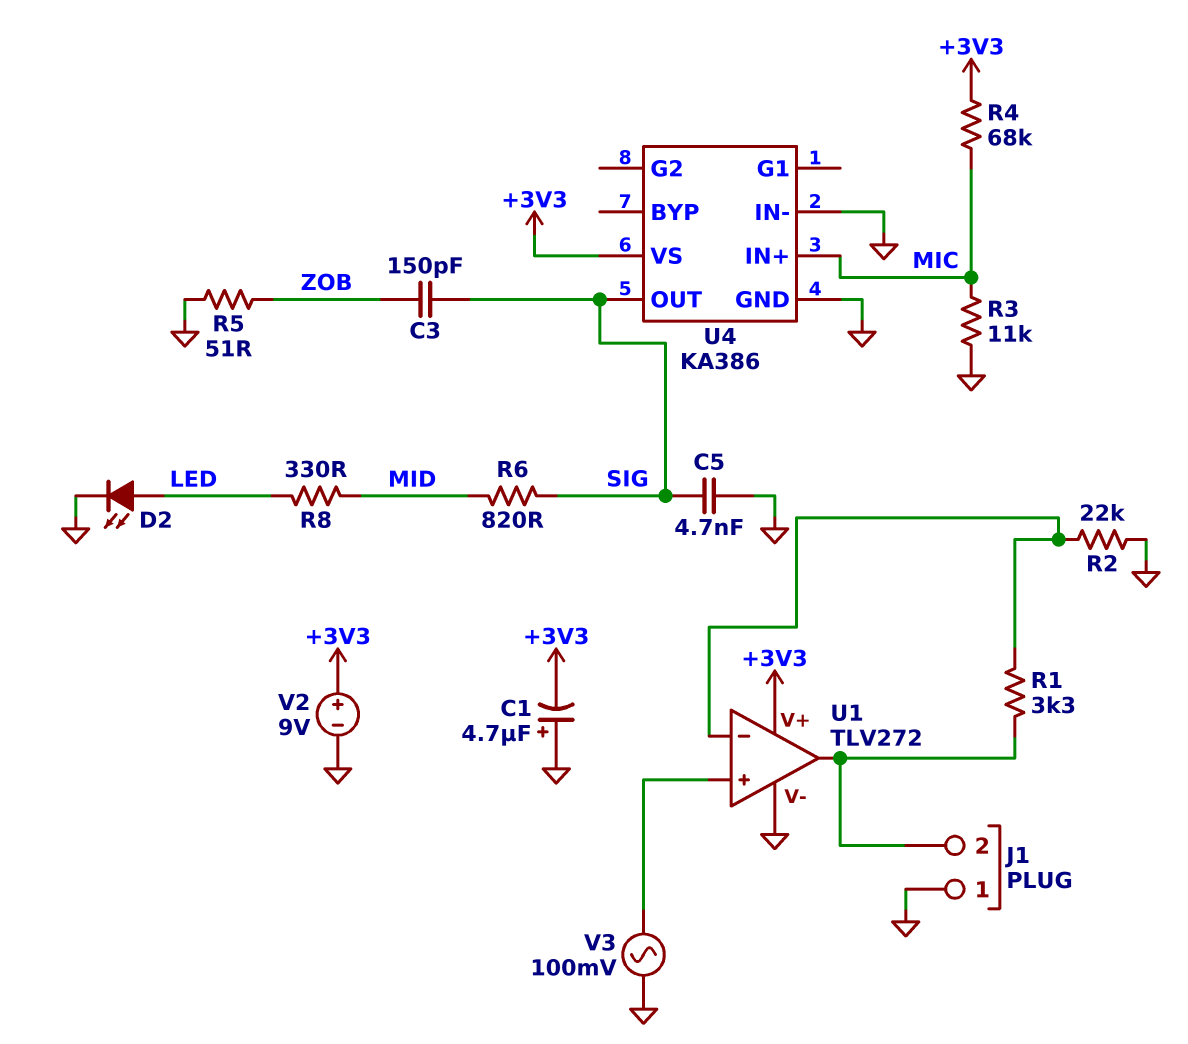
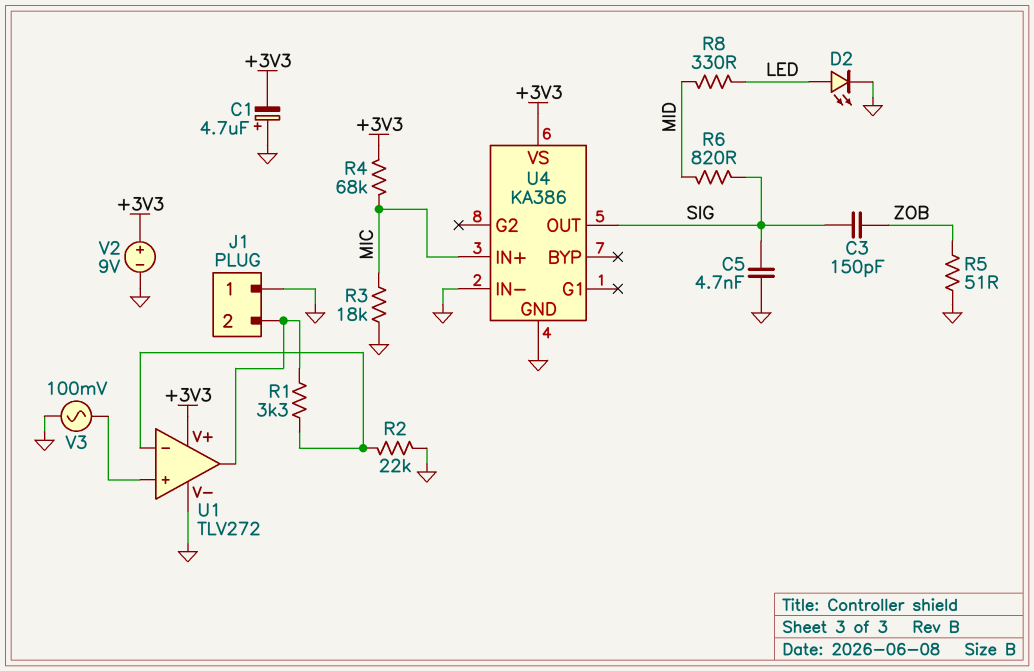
R3: 11k (GND, MIC) -> 18k (GND, MIC)

